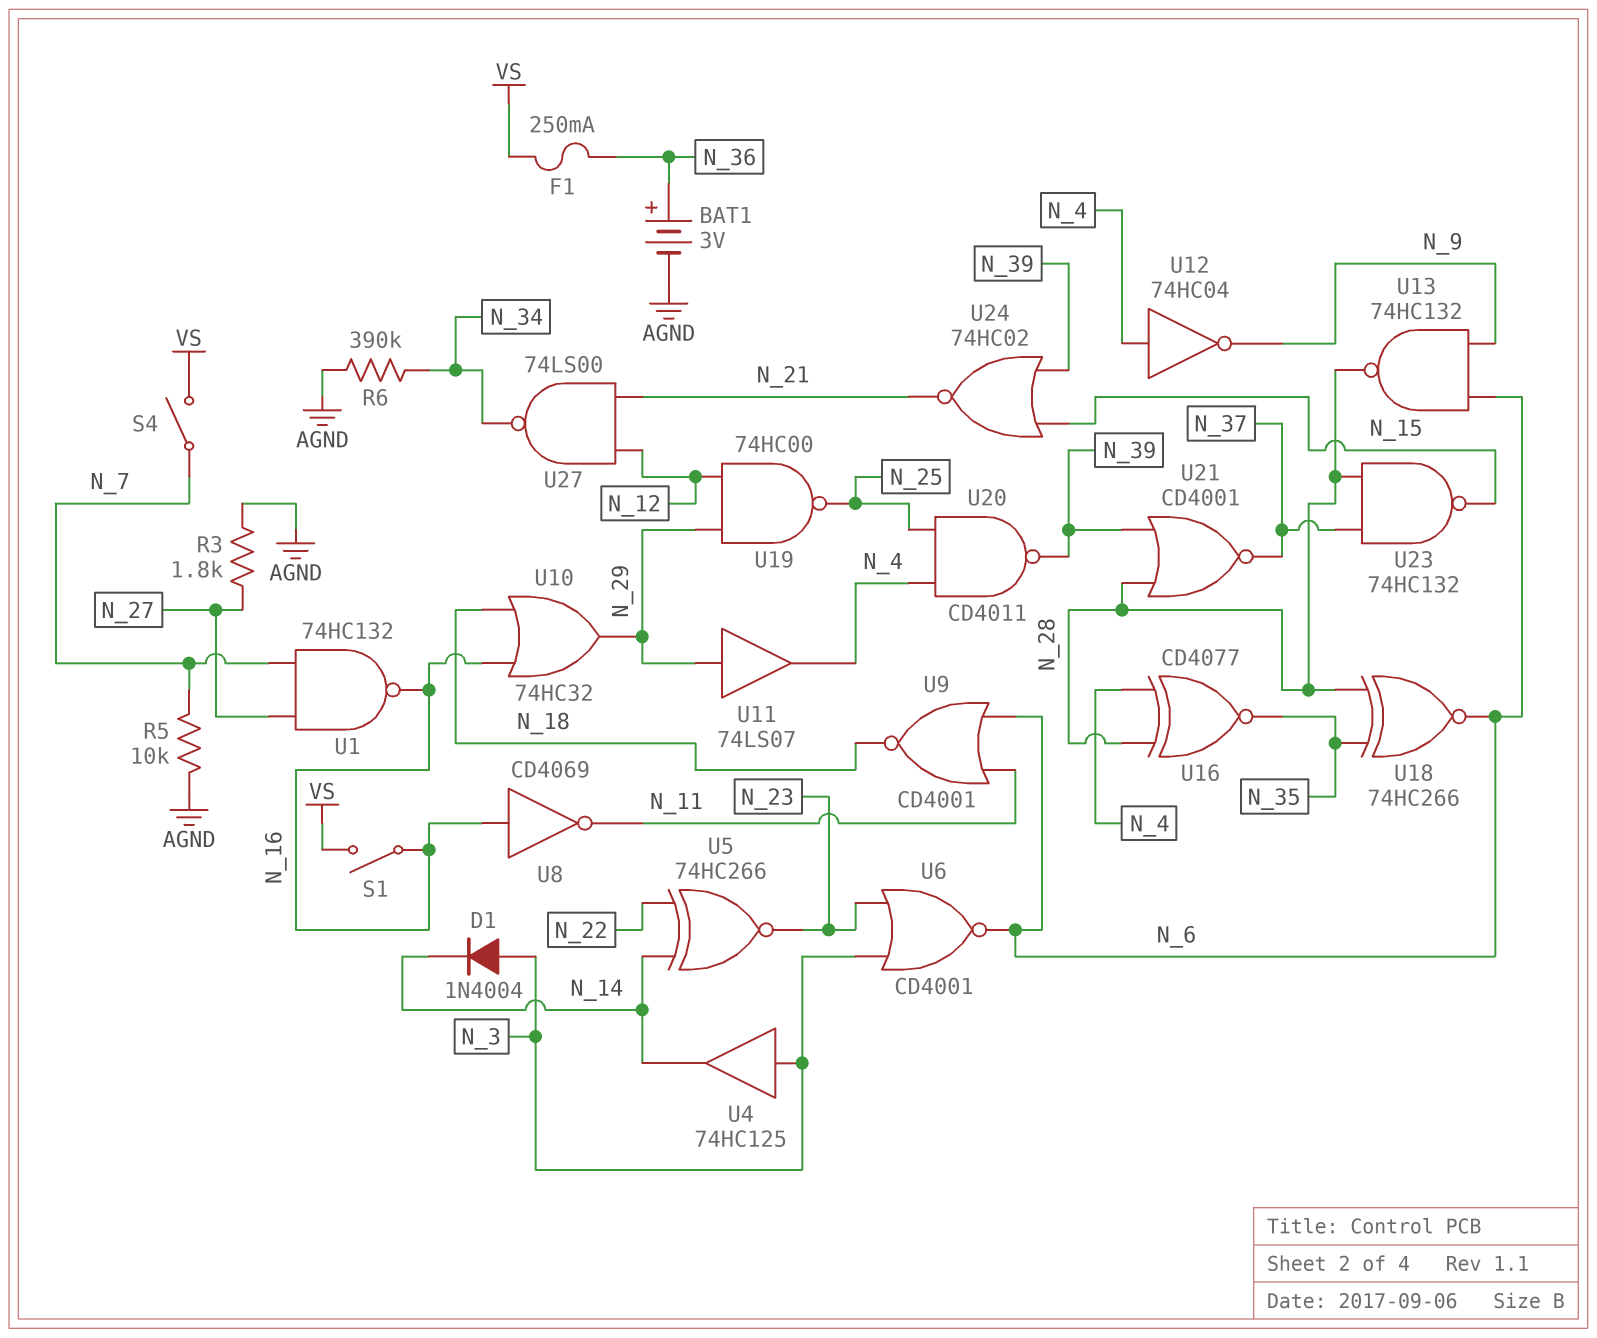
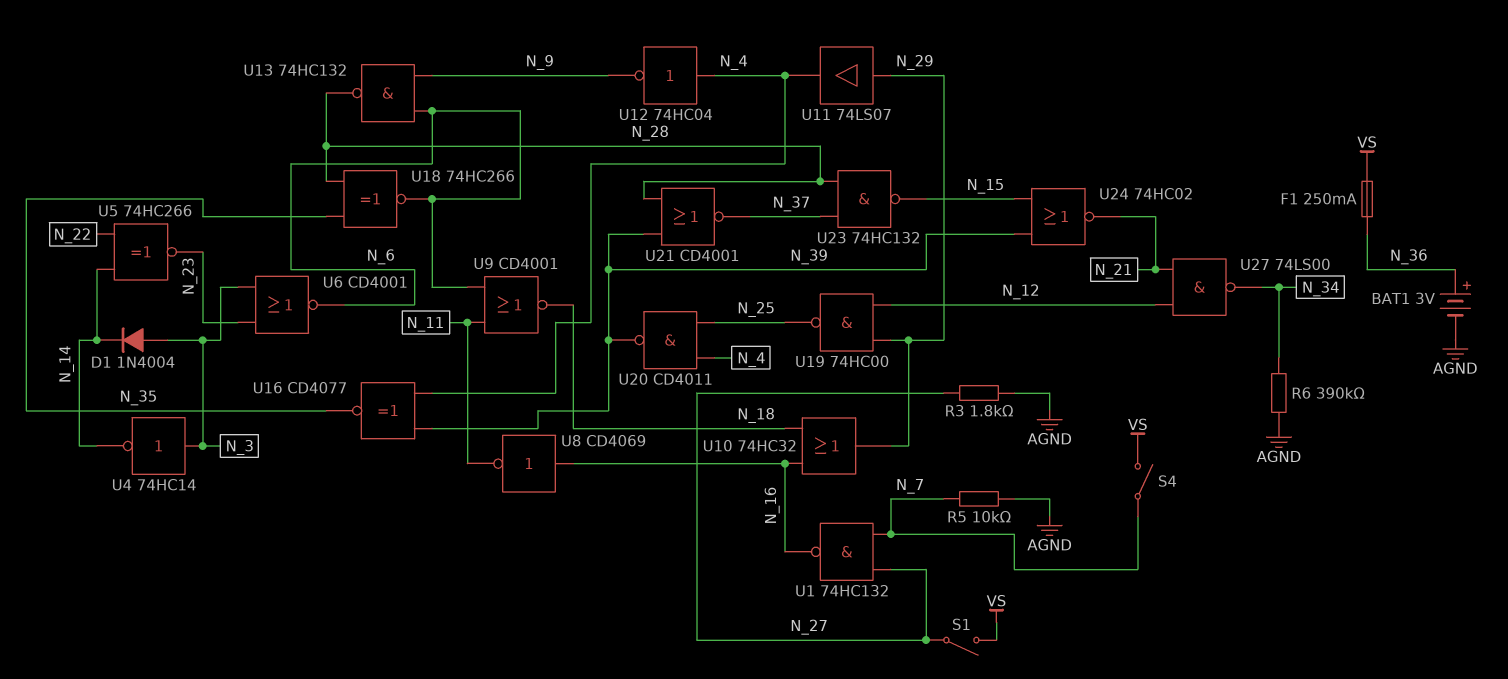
S1: switch (N_16, VS) -> switch (N_27, VS)
U4: buffer 74HC125 (in N_3, out N_14) -> NOT 74HC14 (in N_3, out N_14)
U16: XNOR CD4077 (in N_4, in N_28, out N_35) -> XNOR CD4077 (in N_4, in N_39, out N_35)

